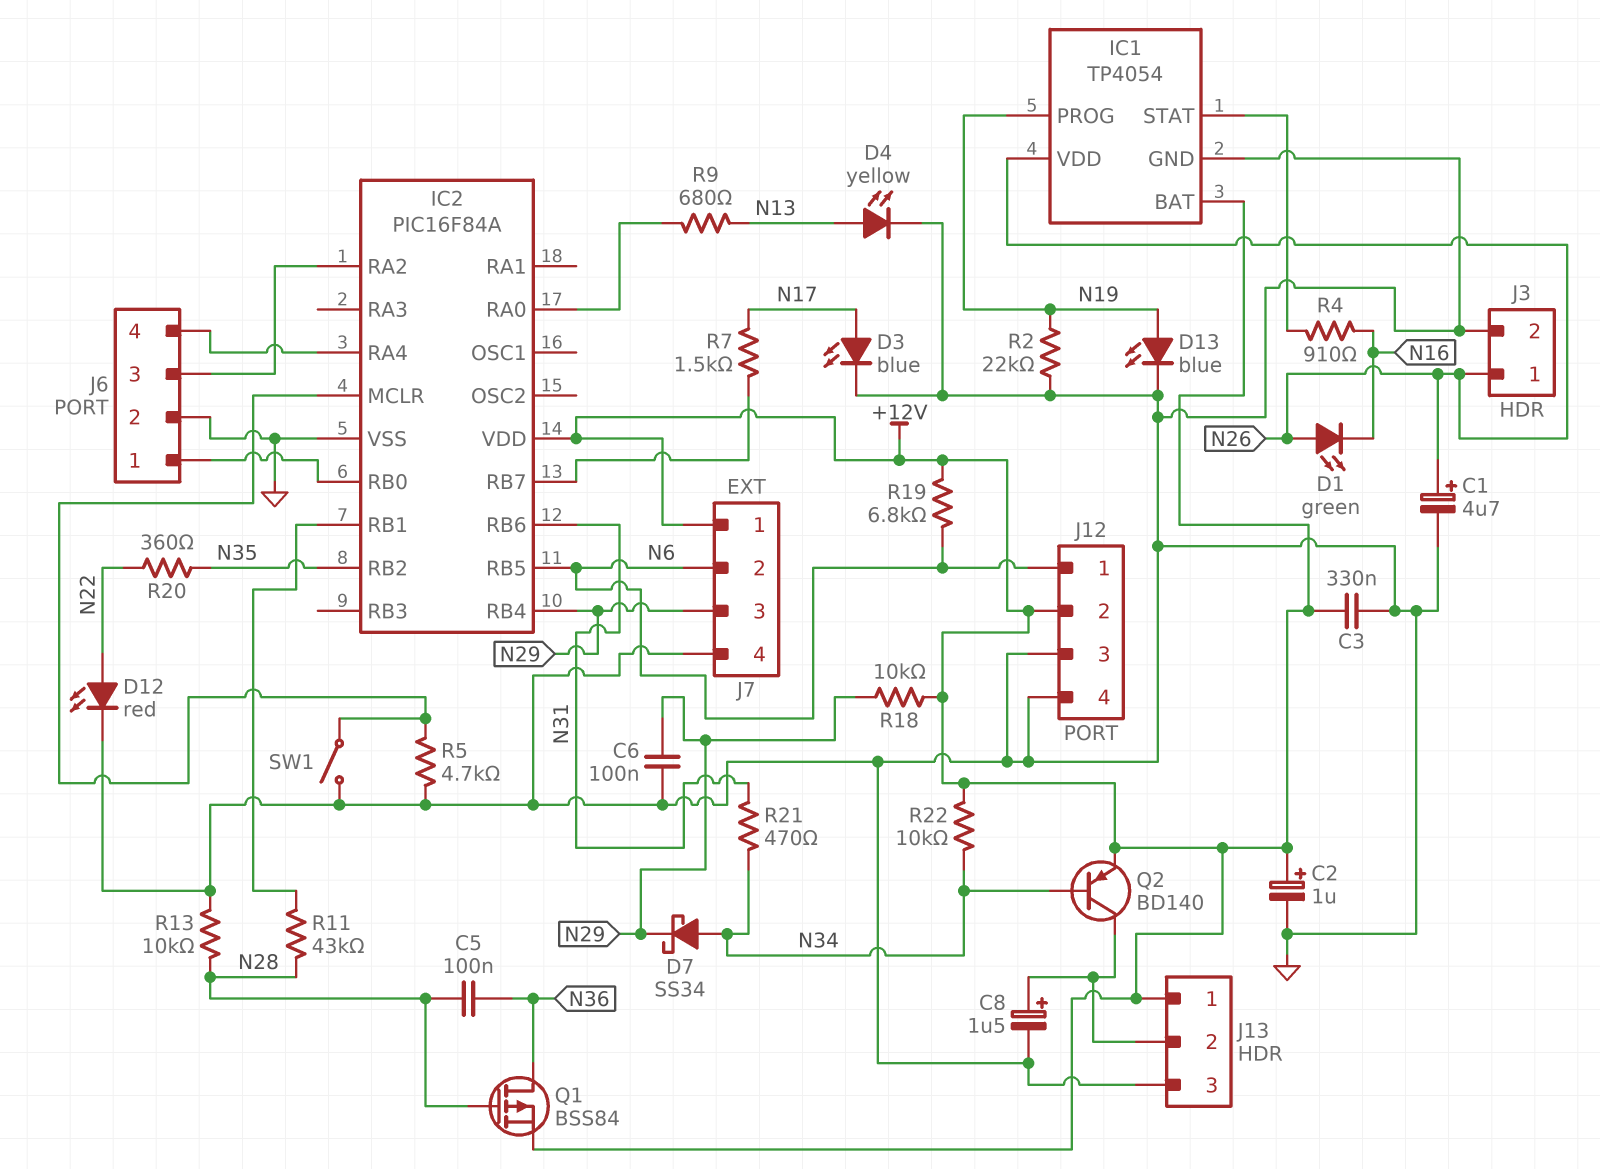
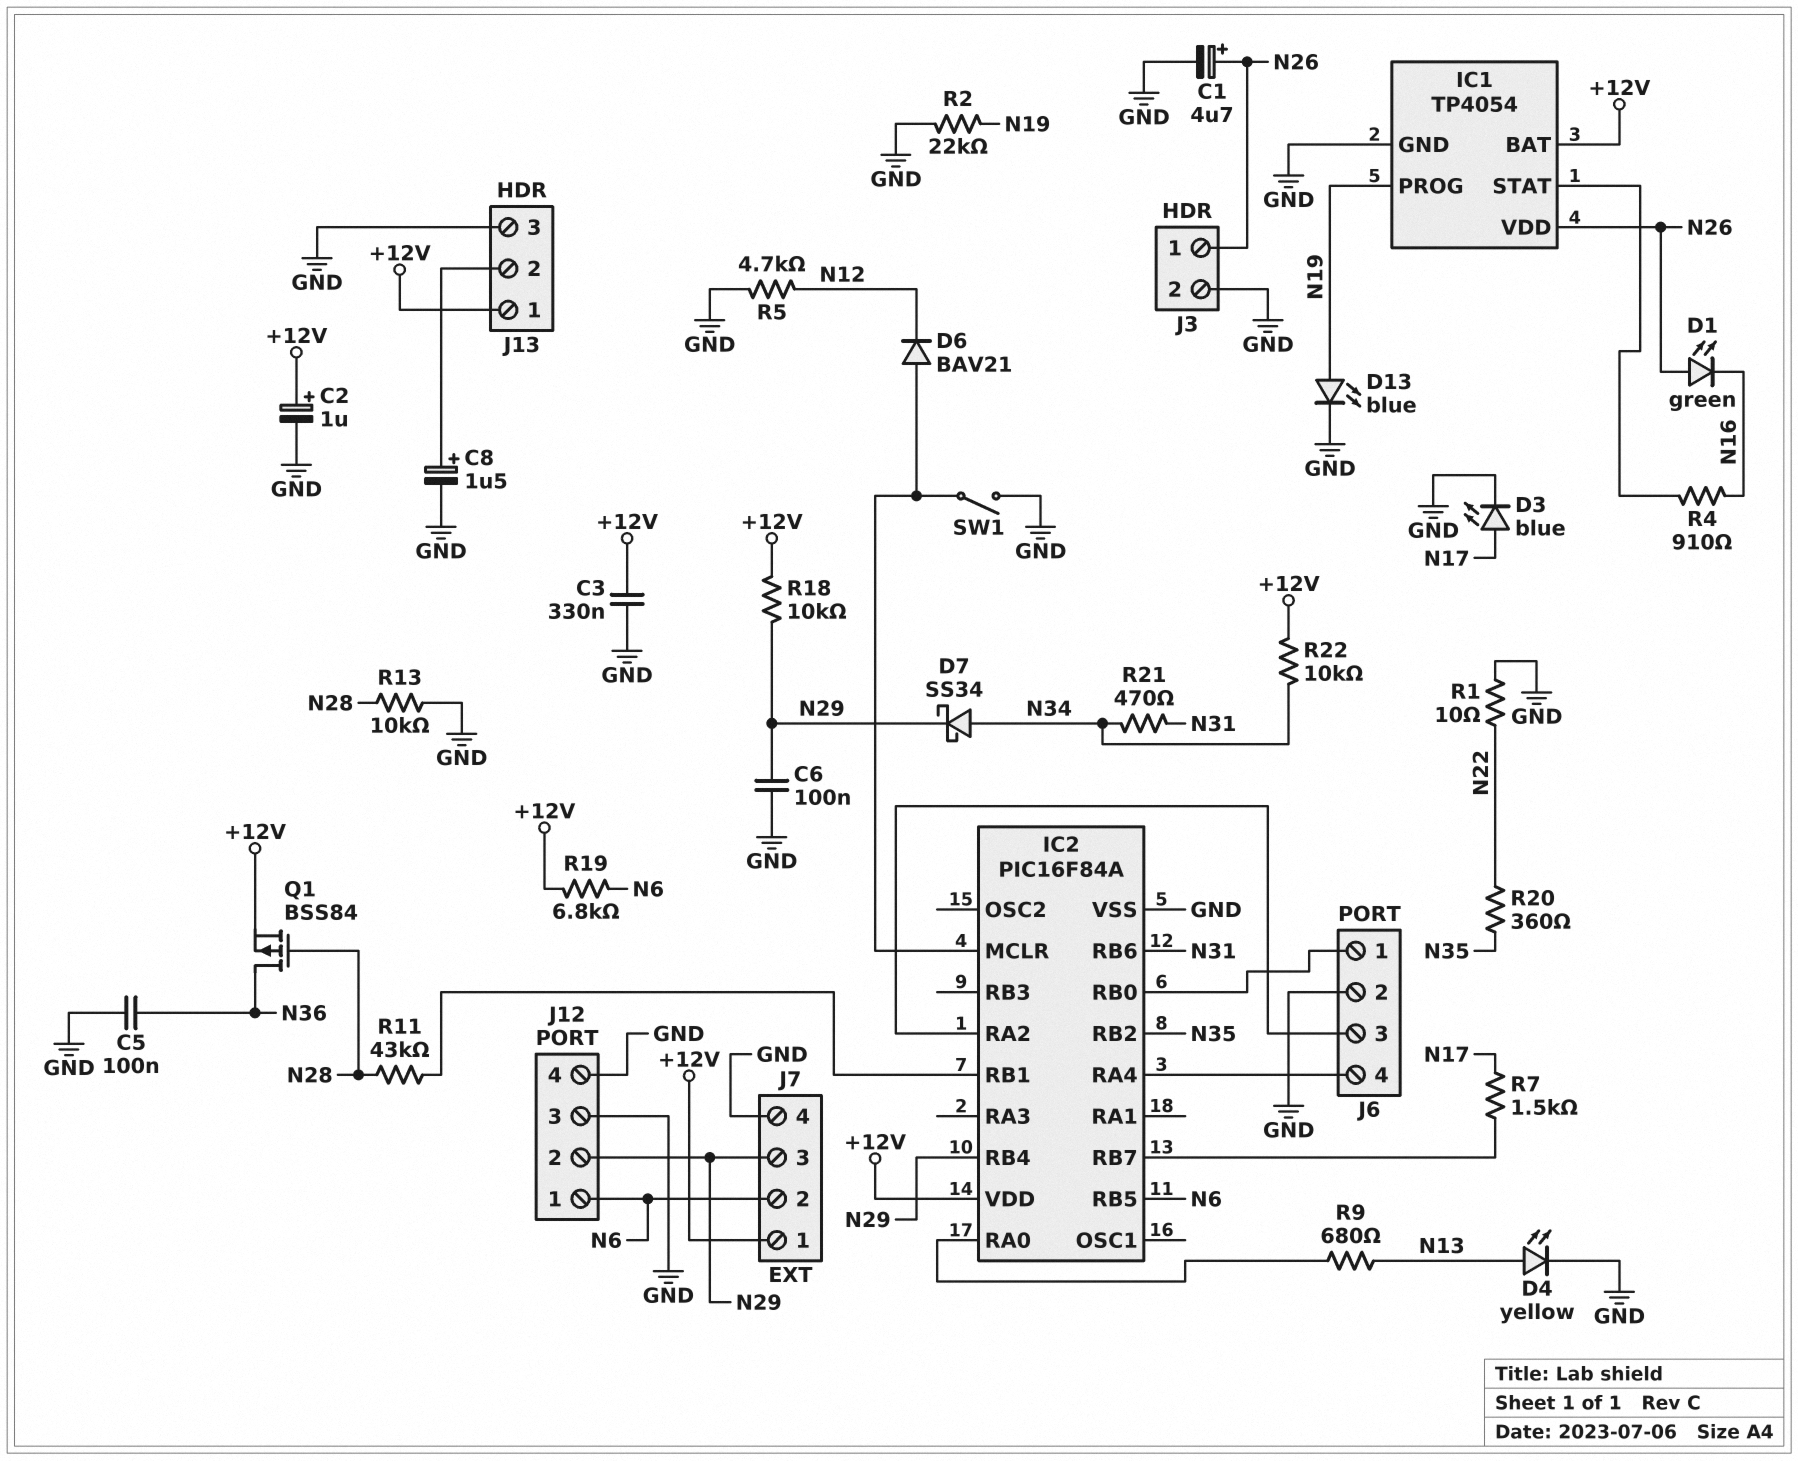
C5: 100nF (N28, N36) -> 100nF (GND, N36)
D6: none -> diode BAV21 (A IC2/MCLR, K N12)
D12: LED red (A N22, K GND) -> none
J12 pin 2: +12V -> N29
Q2: PNP BD140 (B N34, C J13/2, E +12V) -> none
R1: none -> 10 (GND, N22)
R5: 4.7k (GND, IC2/MCLR) -> 4.7k (GND, N12)

